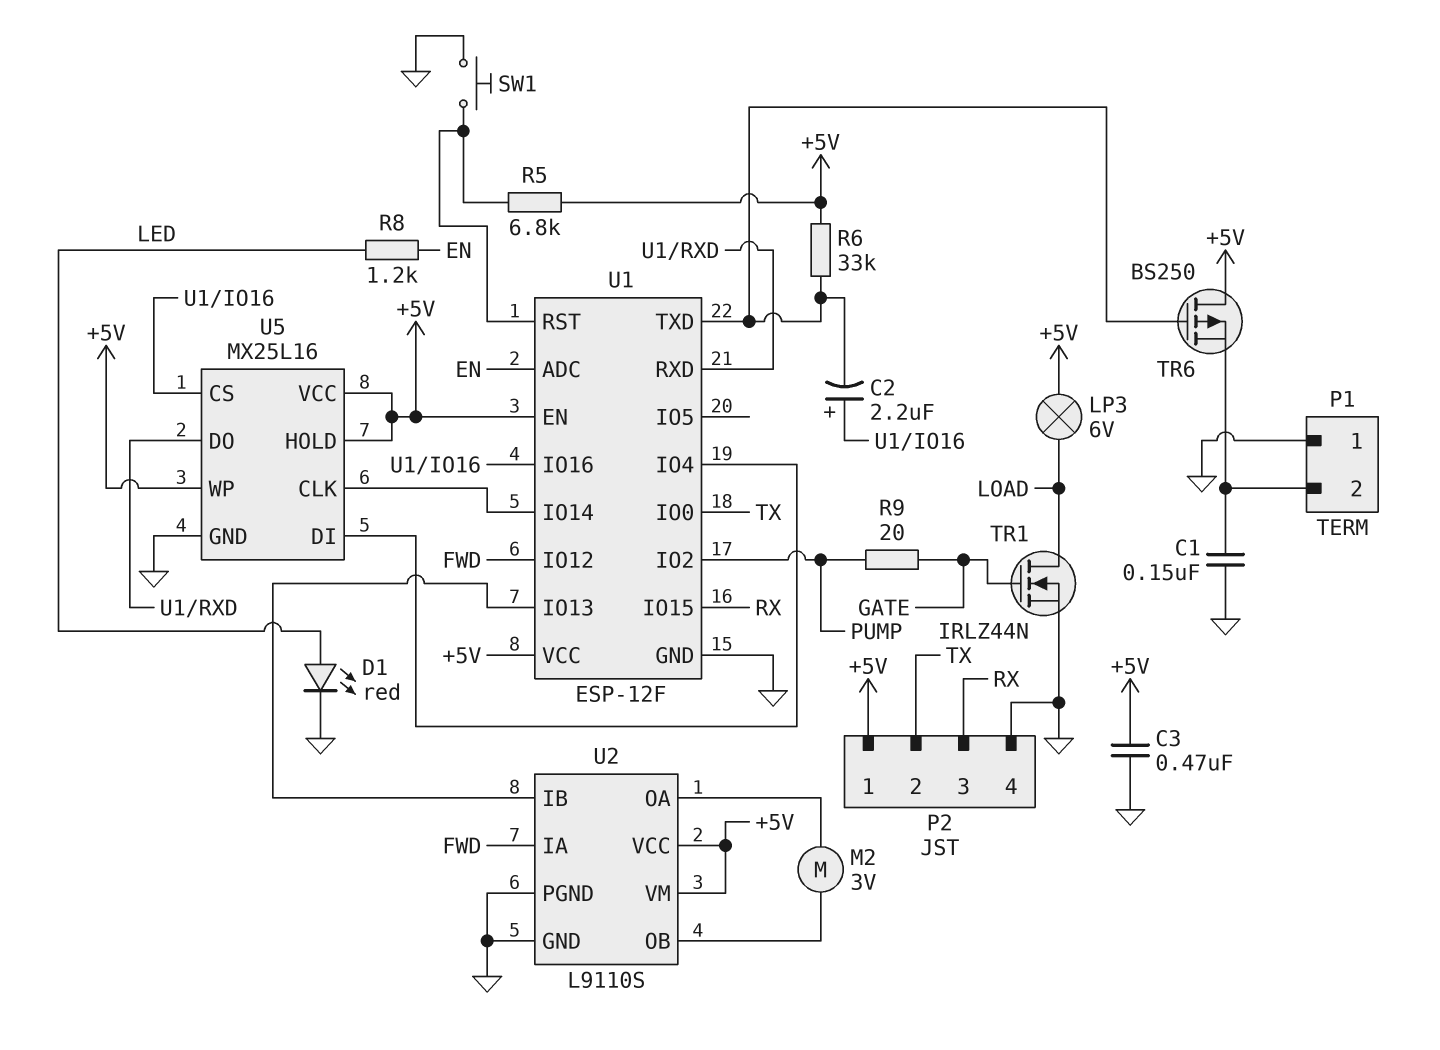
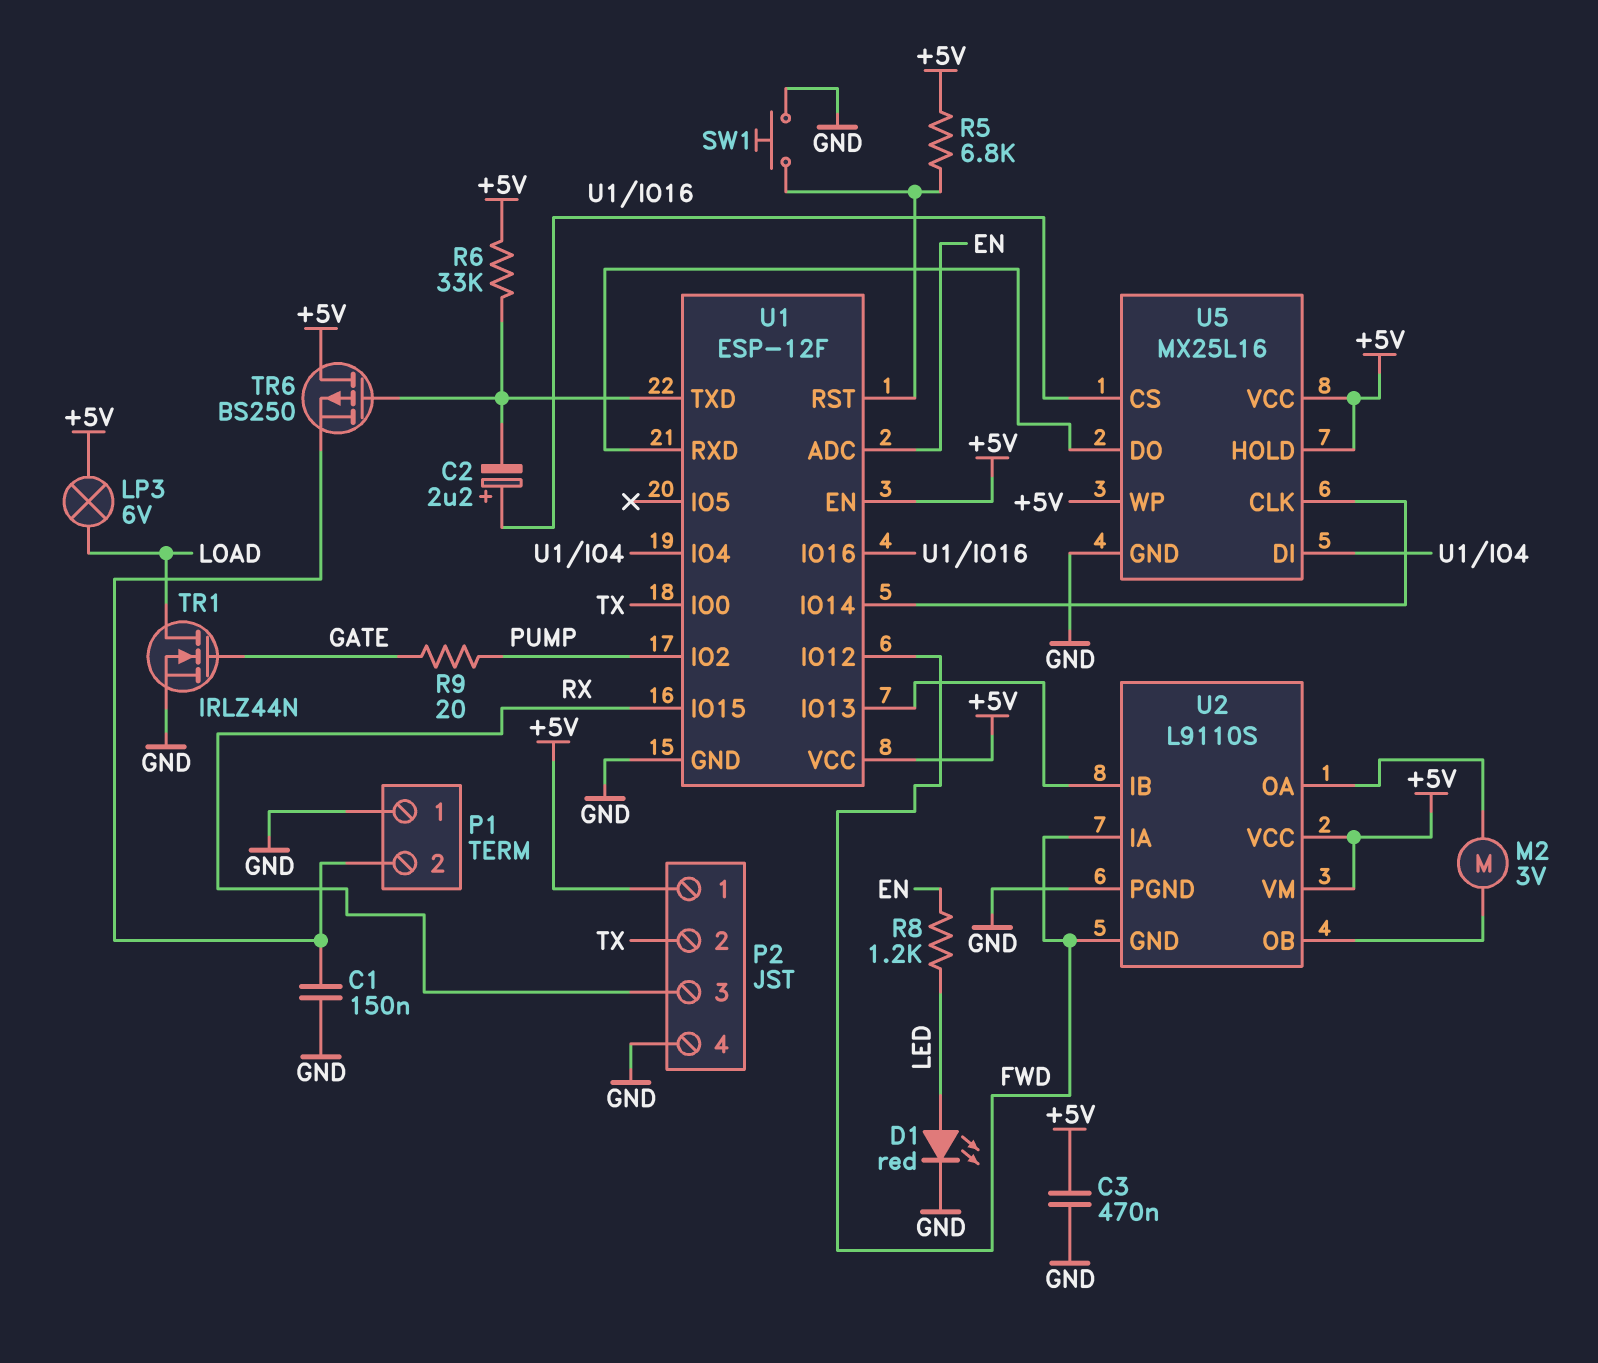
U2 pin GND: GND -> FWD

